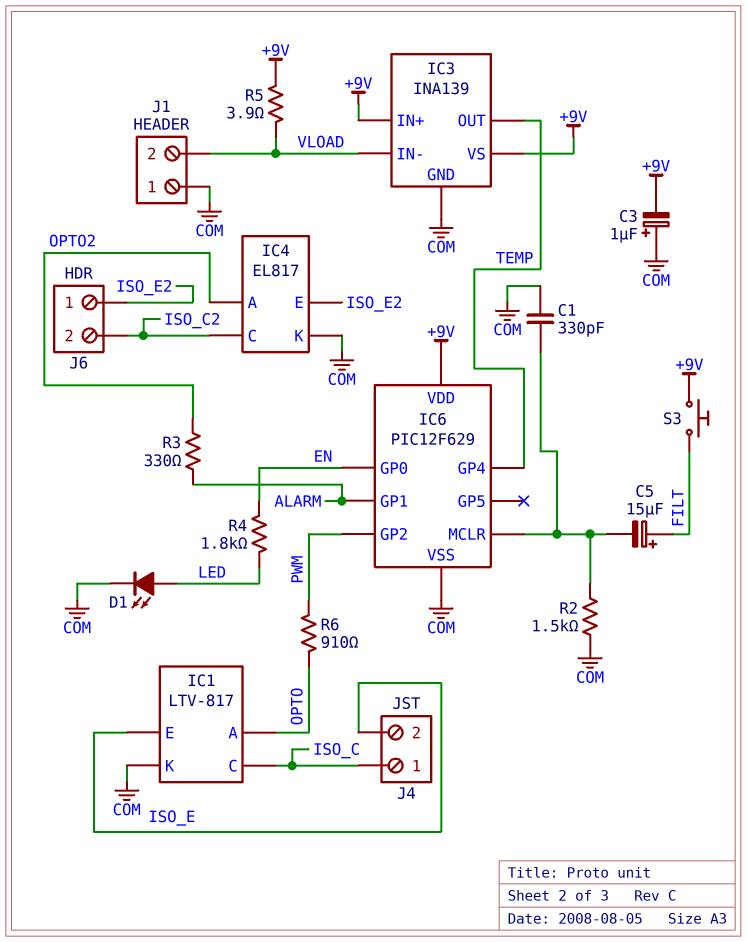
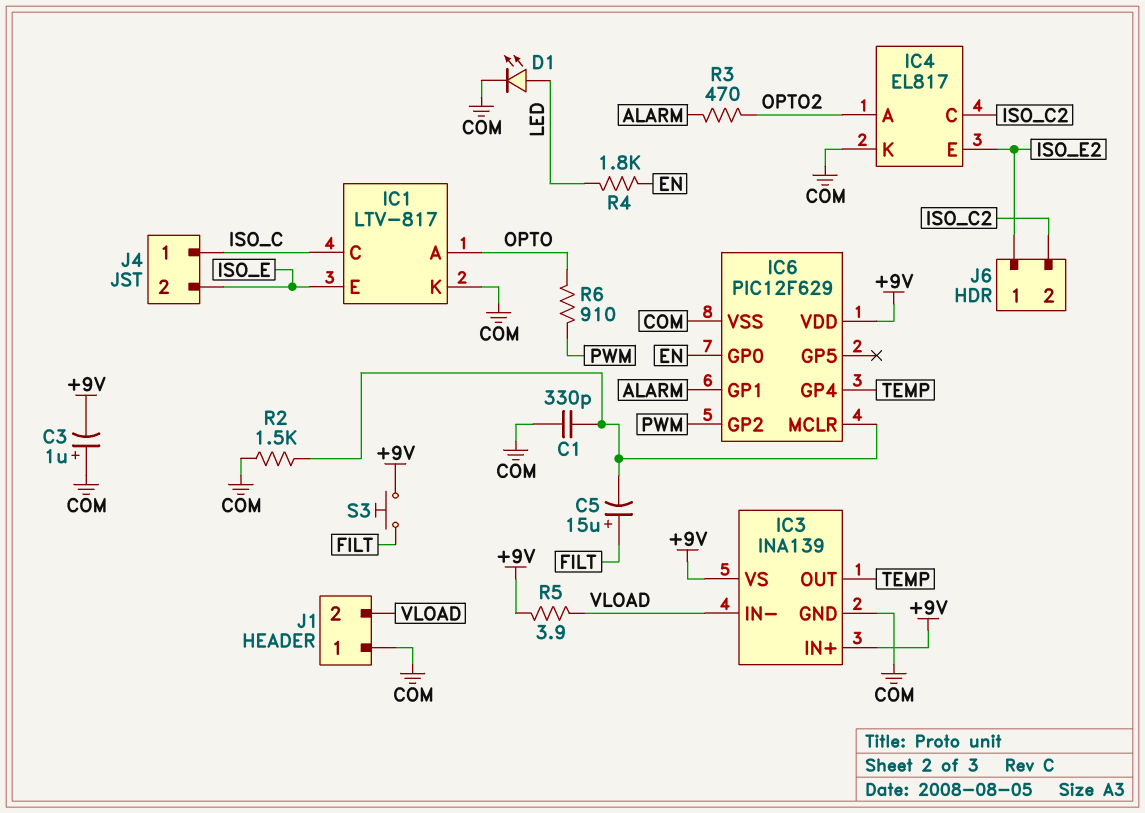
R3: 330 (ALARM, OPTO2) -> 470 (ALARM, OPTO2)

